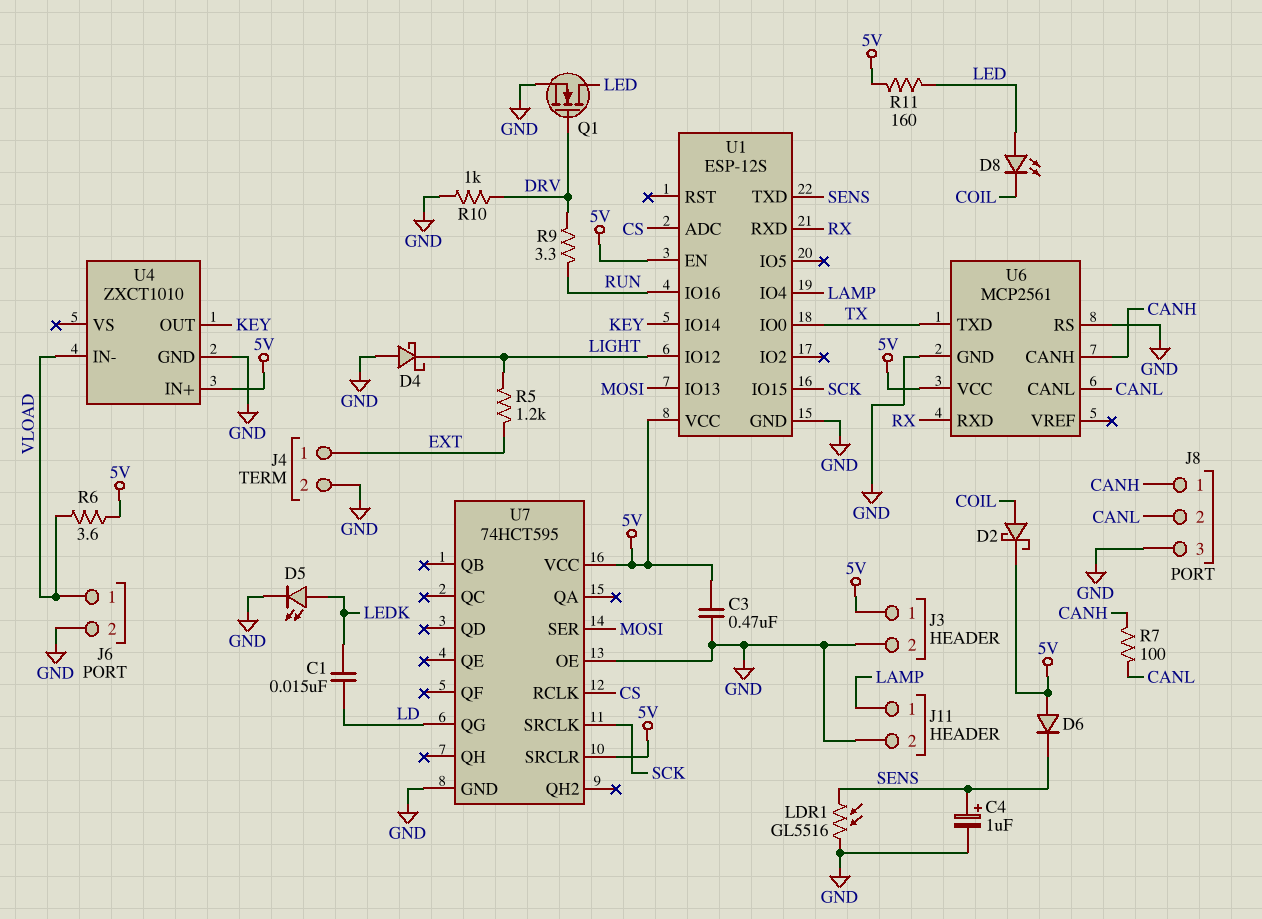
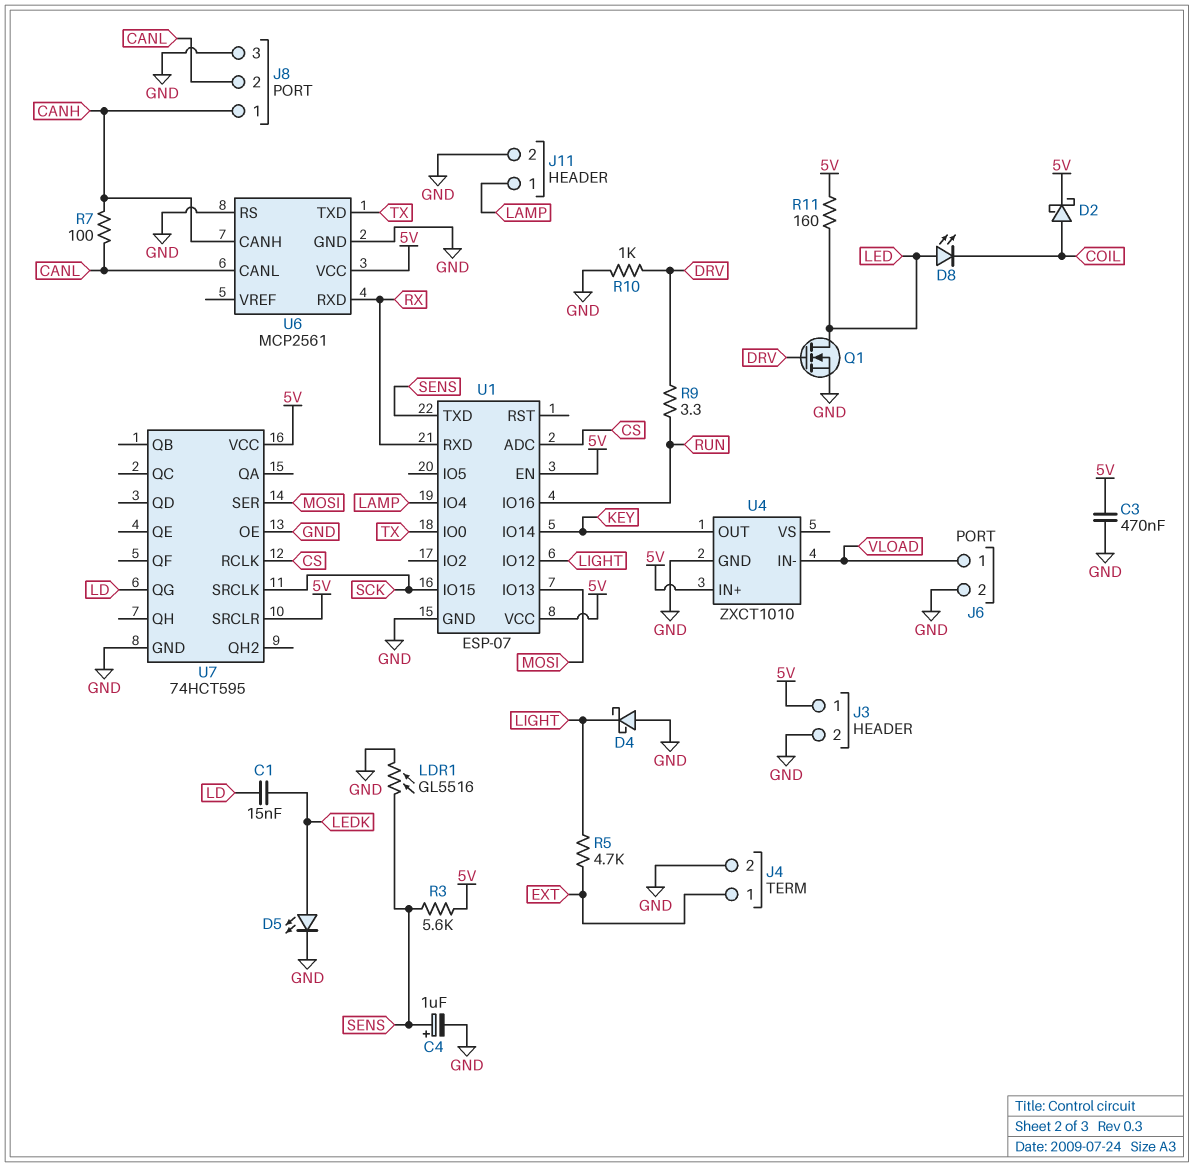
D6: diode (A 5V, K SENS) -> none
R3: none -> 5.6k (5V, SENS)
R5: 1.2k (EXT, LIGHT) -> 4.7k (EXT, LIGHT)
R6: 3.6 (5V, VLOAD) -> none
U1: ESP-12S -> ESP-07

